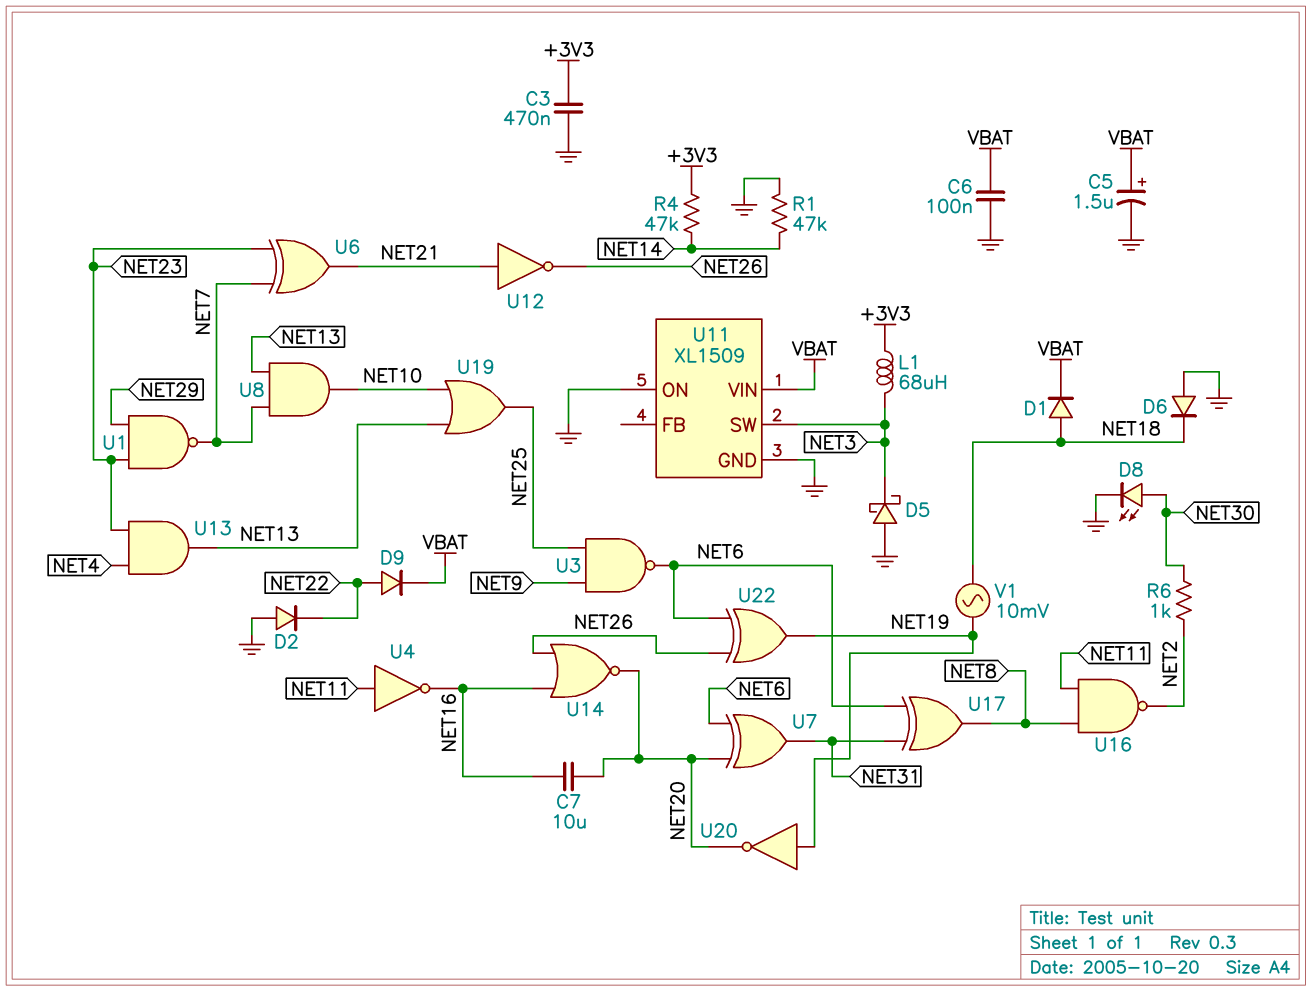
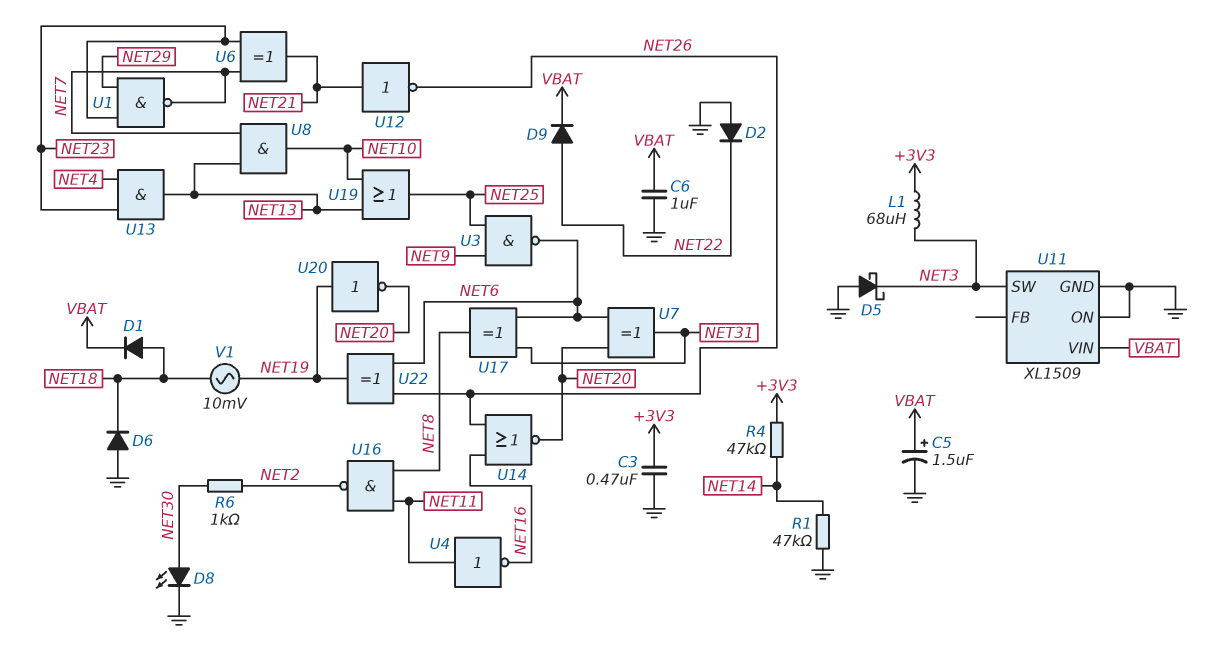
C6: 100nF (GND, VBAT) -> 1uF (GND, VBAT)
C7: 10uF (NET16, NET20) -> none

